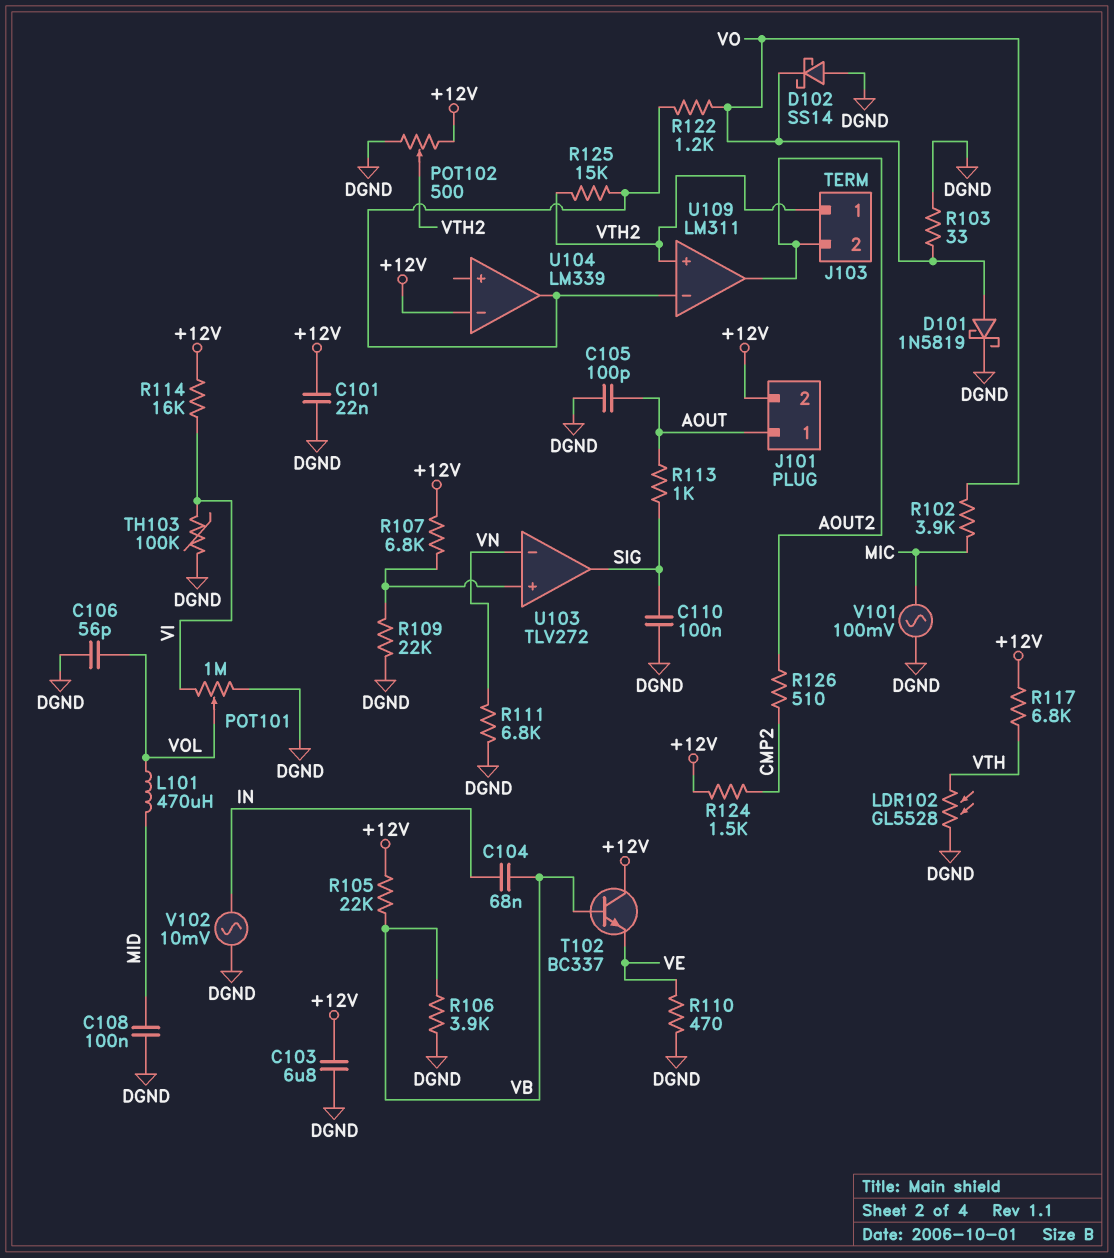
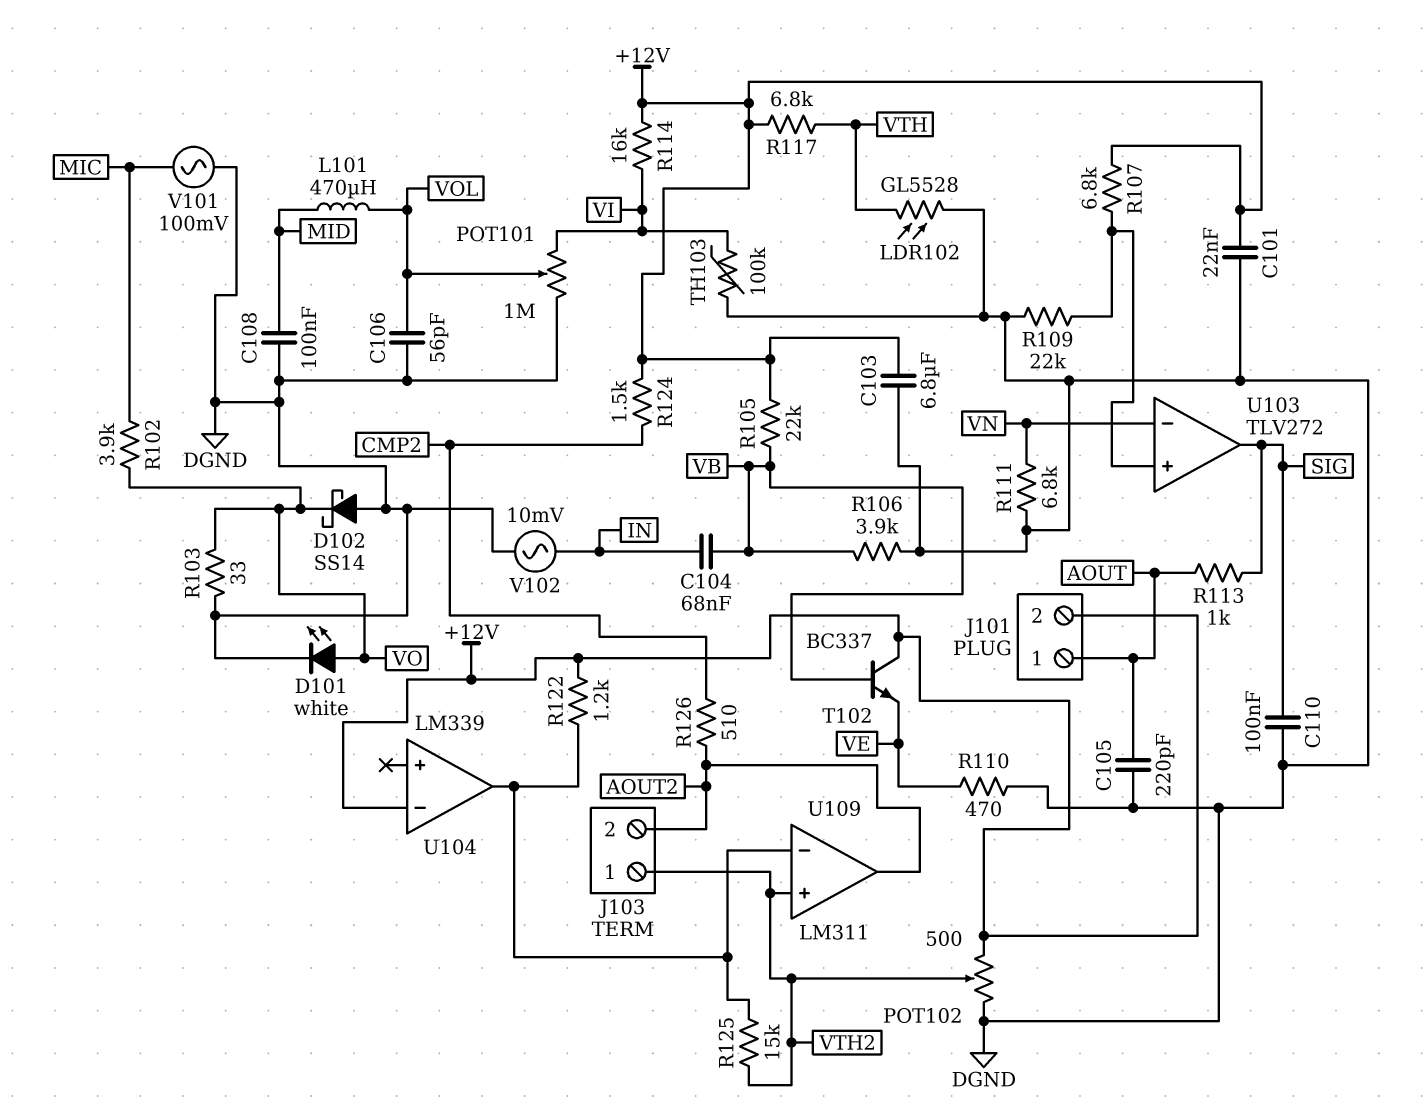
C105: 100pF (AOUT, DGND) -> 220pF (AOUT, DGND)
D101: schottky 1N5819 (A VO, K DGND) -> LED white (A VO, K DGND)
R122: 1.2k (U104/out, VO) -> 1.2k (+12V, U104/out)

